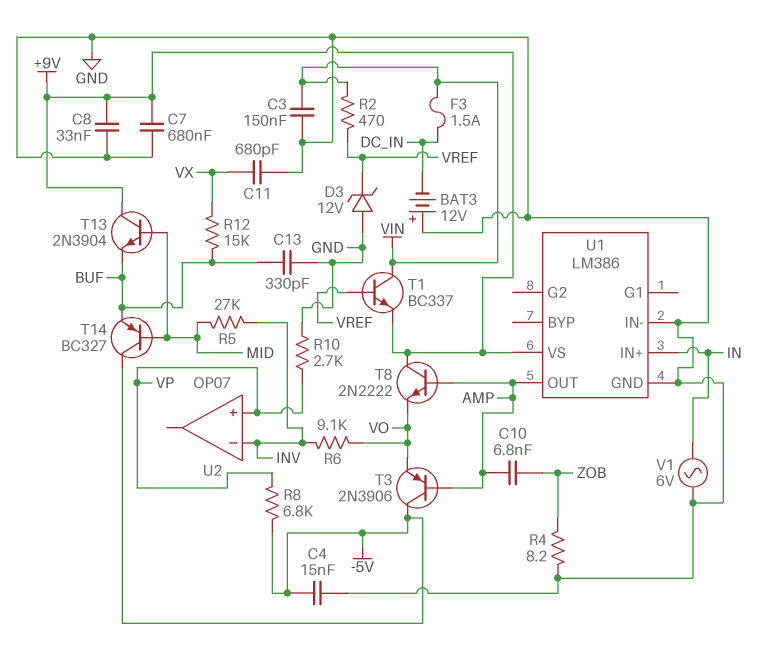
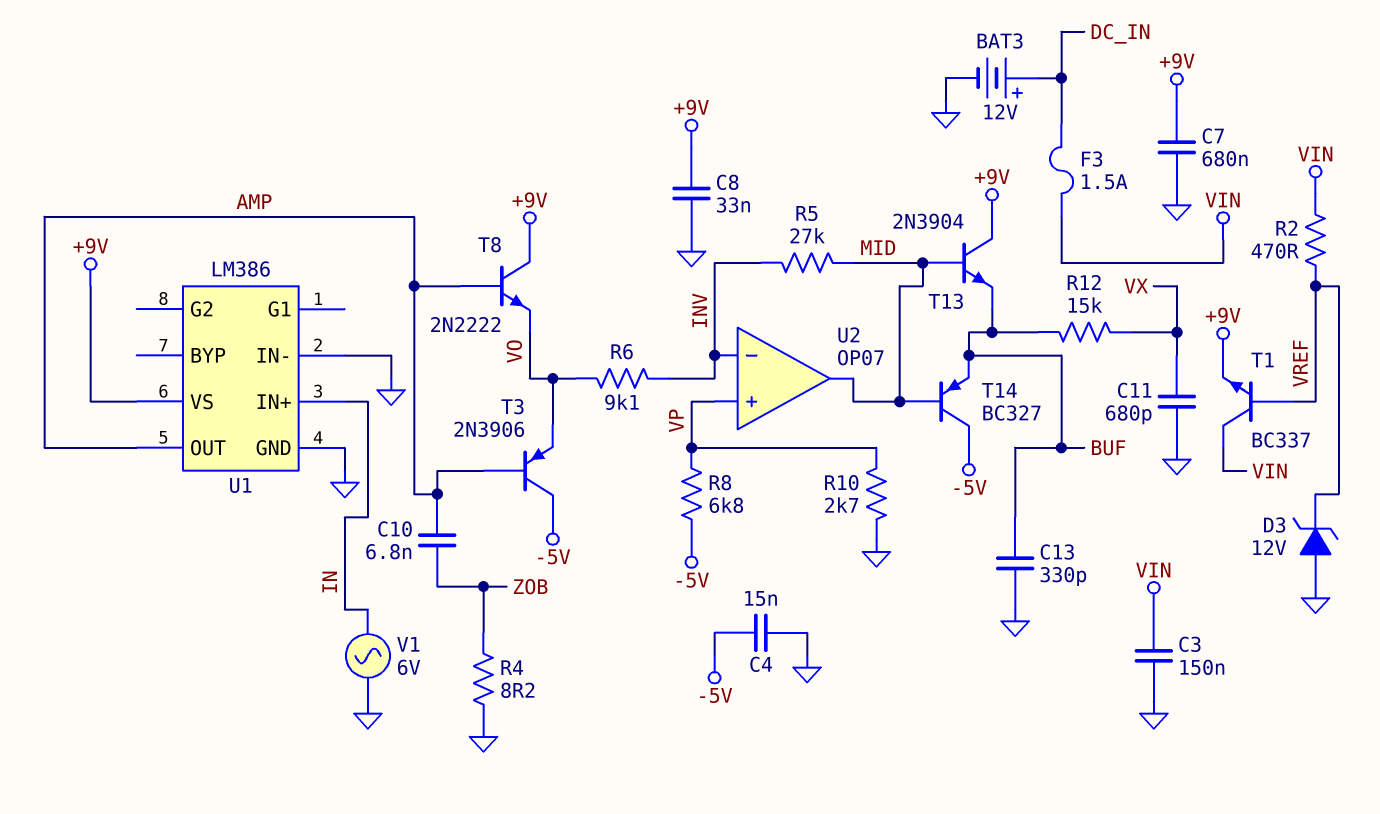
BAT3: 12V (plus GND, minus DC_IN) -> 12V (plus DC_IN, minus GND)
U2 pin out: none -> MID

